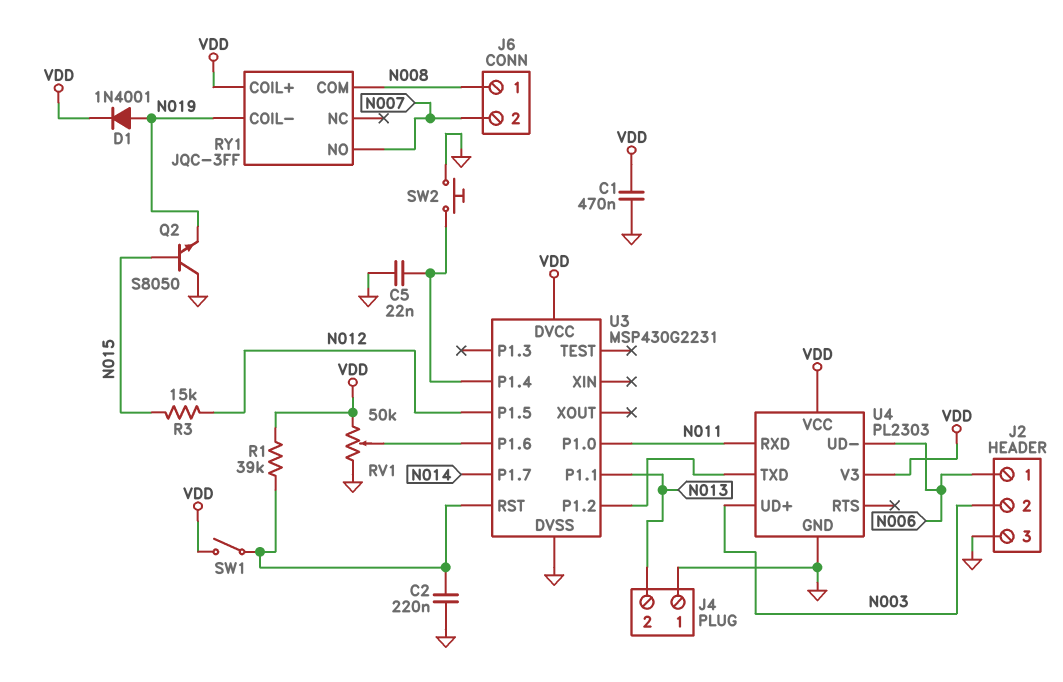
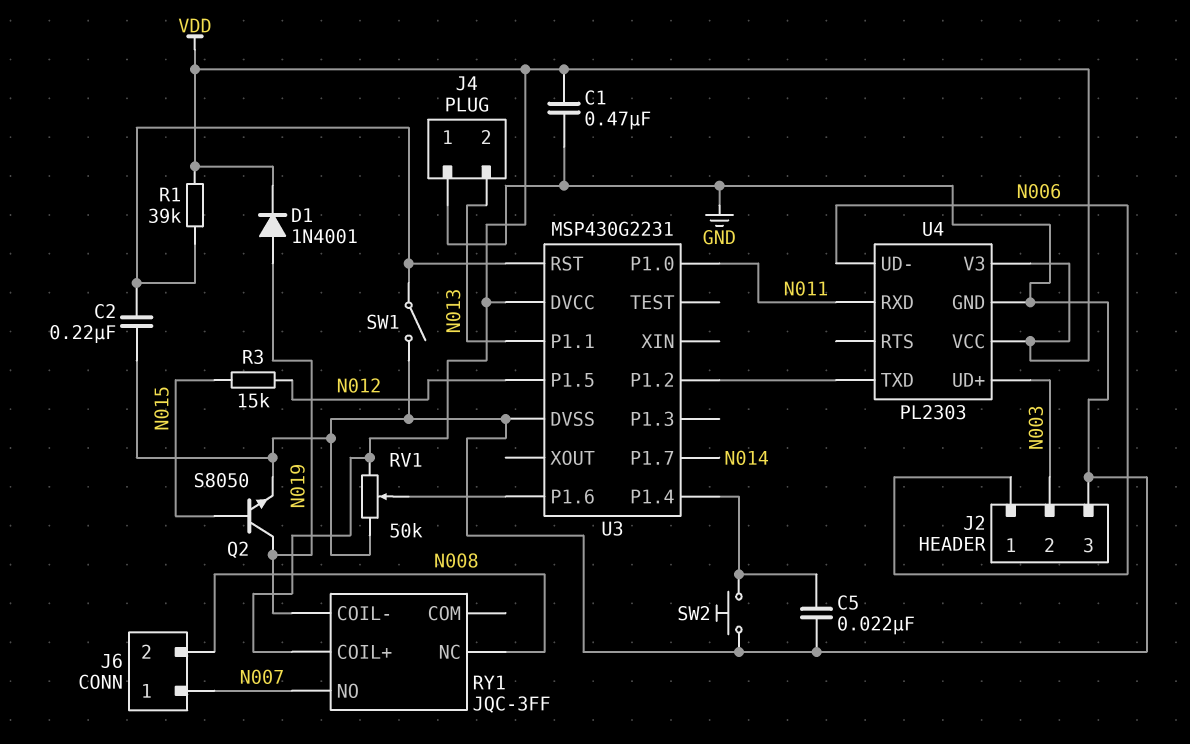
J6 pin 1: N008 -> N007
J6 pin 2: N007 -> N008
Q2: NPN S8050 (B N015, C GND, E N019) -> NPN S8050 (B N015, C N019, E GND)
RY1 pin COM: N008 -> none
RY1 pin NC: none -> N008
SW1: switch (U3/RST, VDD) -> switch (GND, U3/RST)

